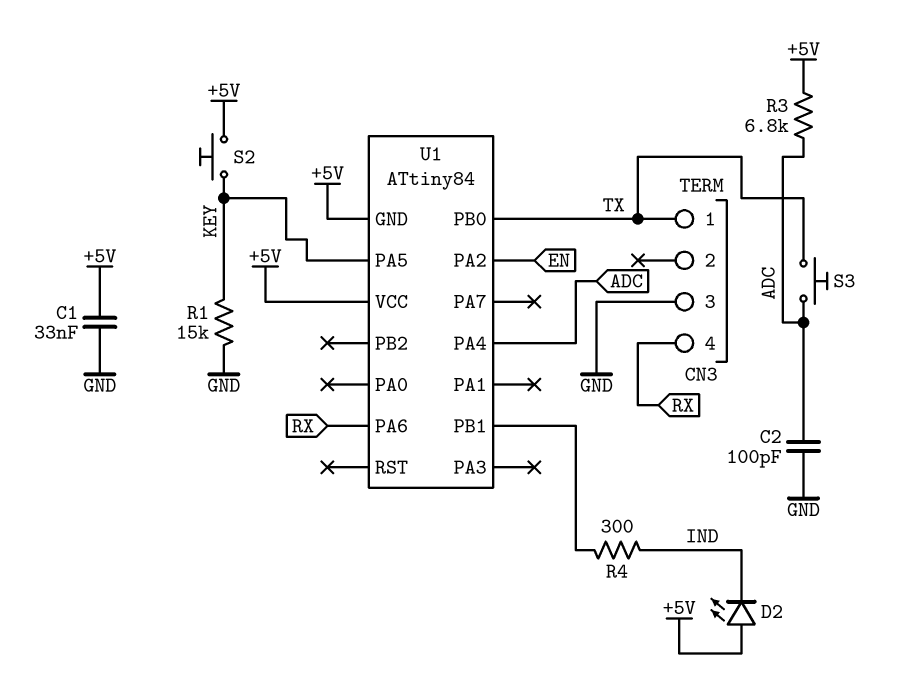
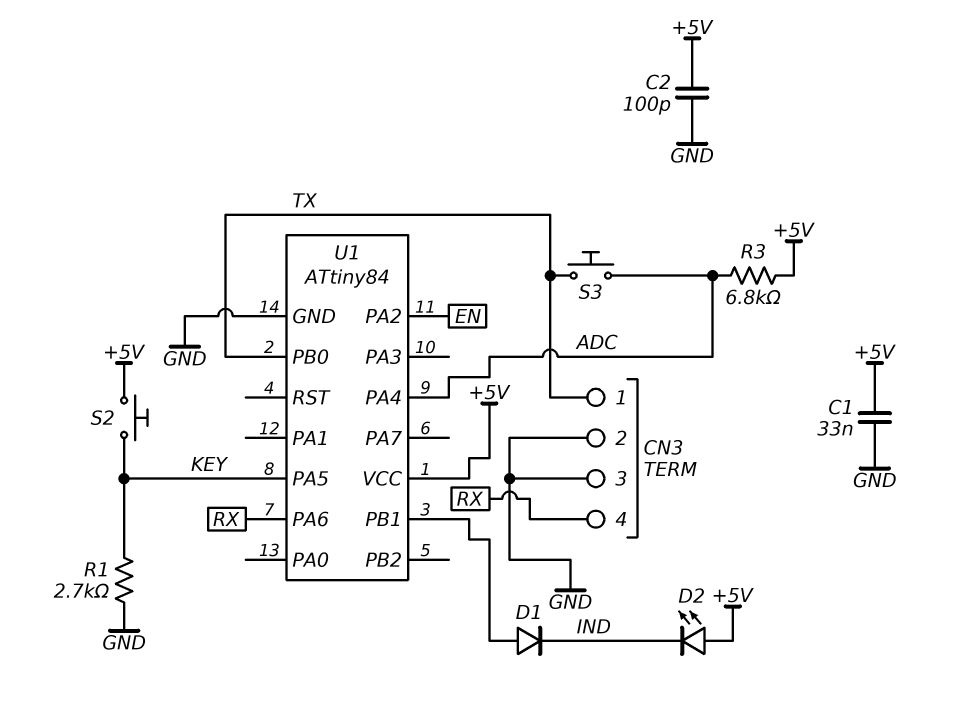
C2: 100pF (ADC, GND) -> 100pF (+5V, GND)
CN3 pin 2: none -> GND
D1: none -> diode (A U1/PB1, K IND)
R1: 15k (GND, KEY) -> 2.7k (GND, KEY)
R4: 300 (IND, U1/PB1) -> none
U1 pin GND: +5V -> GND

